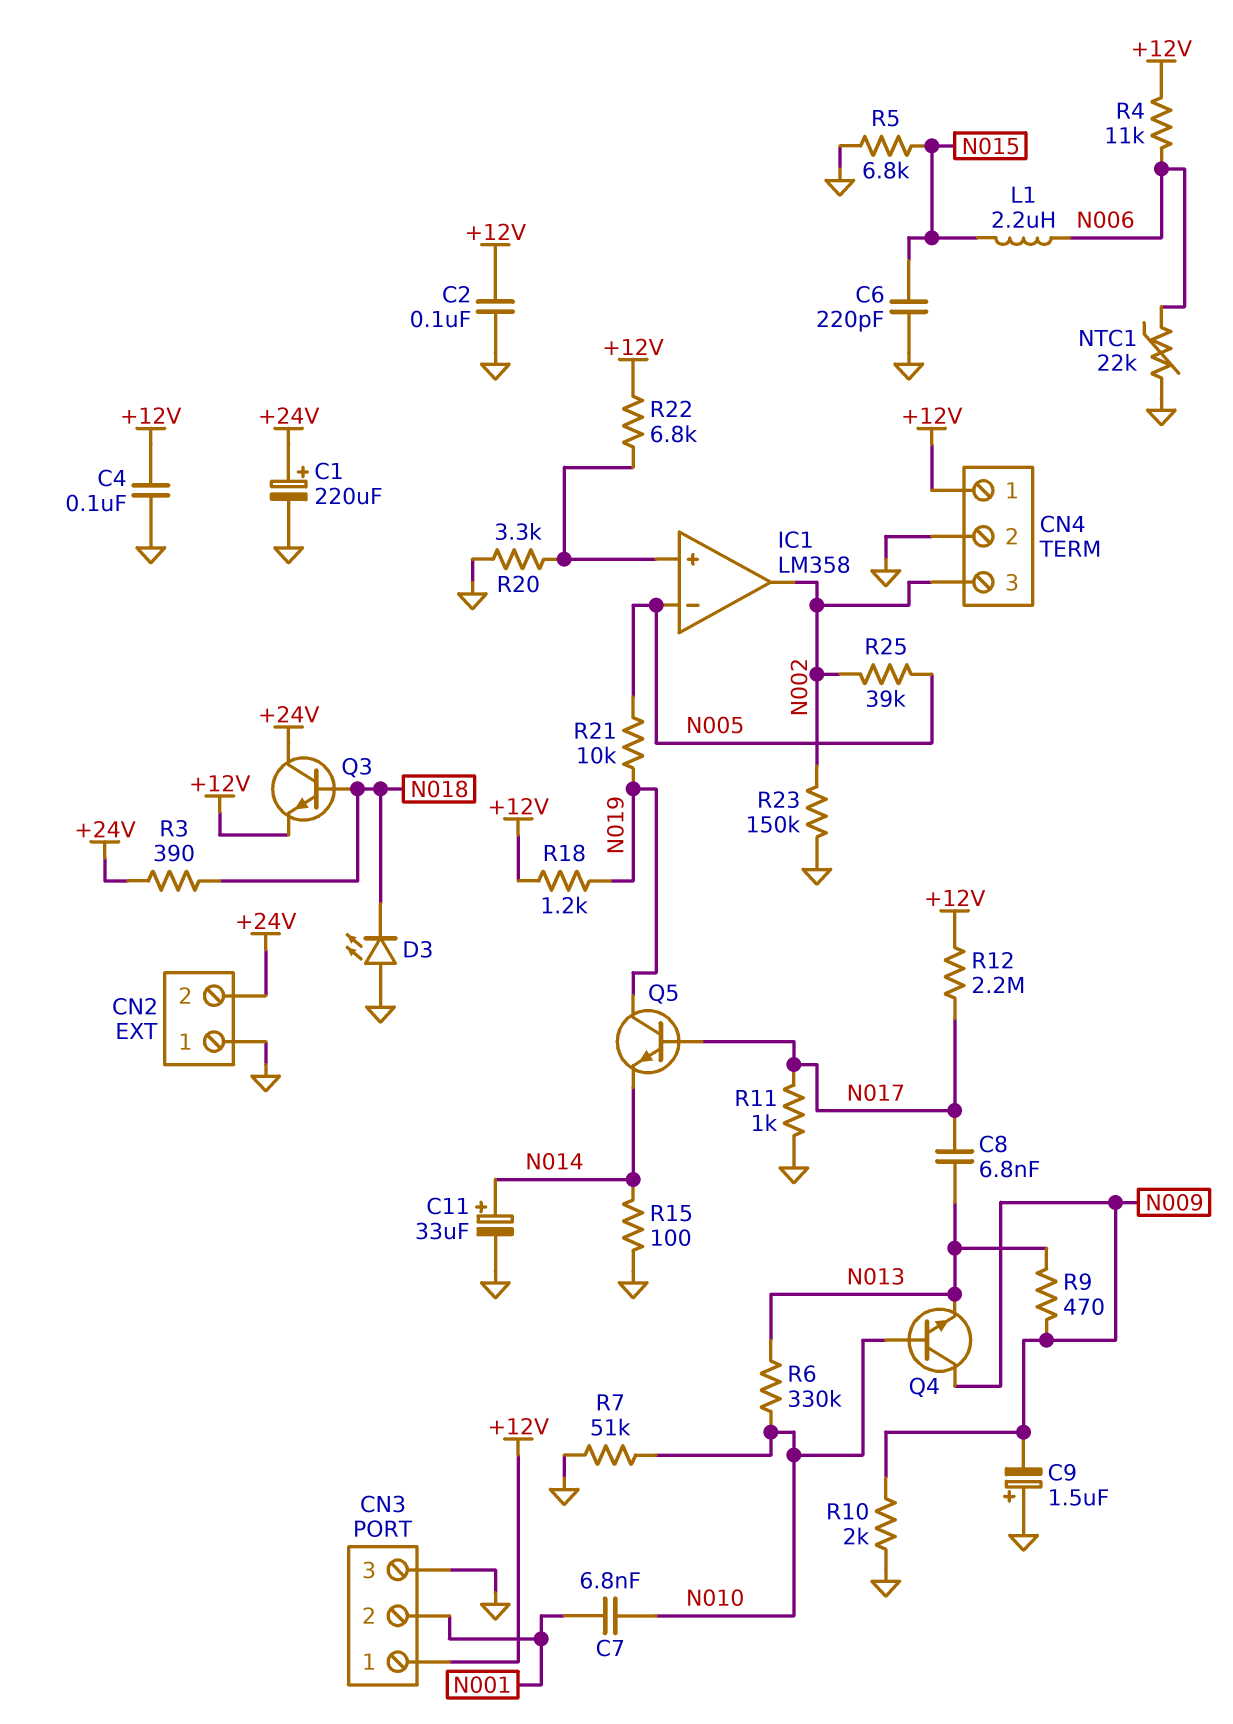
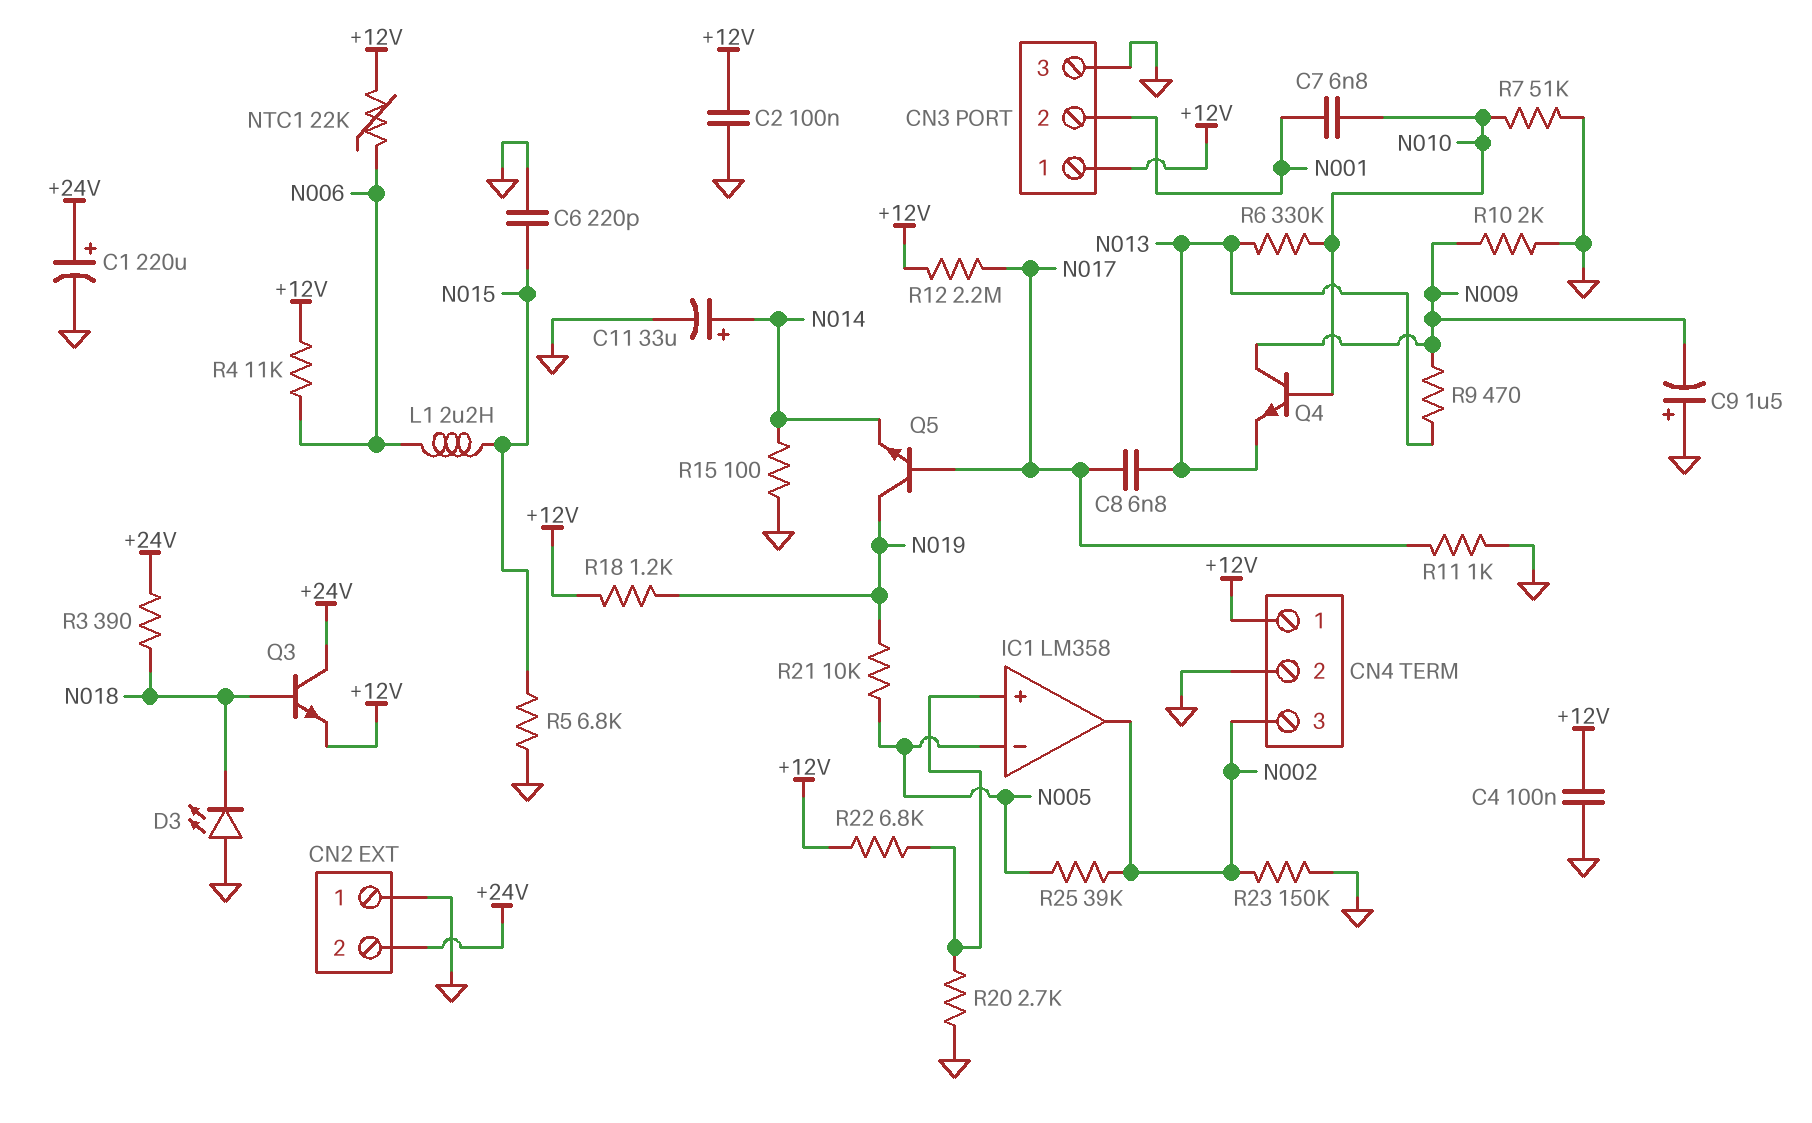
NTC1: 22k (GND, N006) -> 22k (+12V, N006)
R20: 3.3k (GND, IC1/in+) -> 2.7k (GND, IC1/in+)

